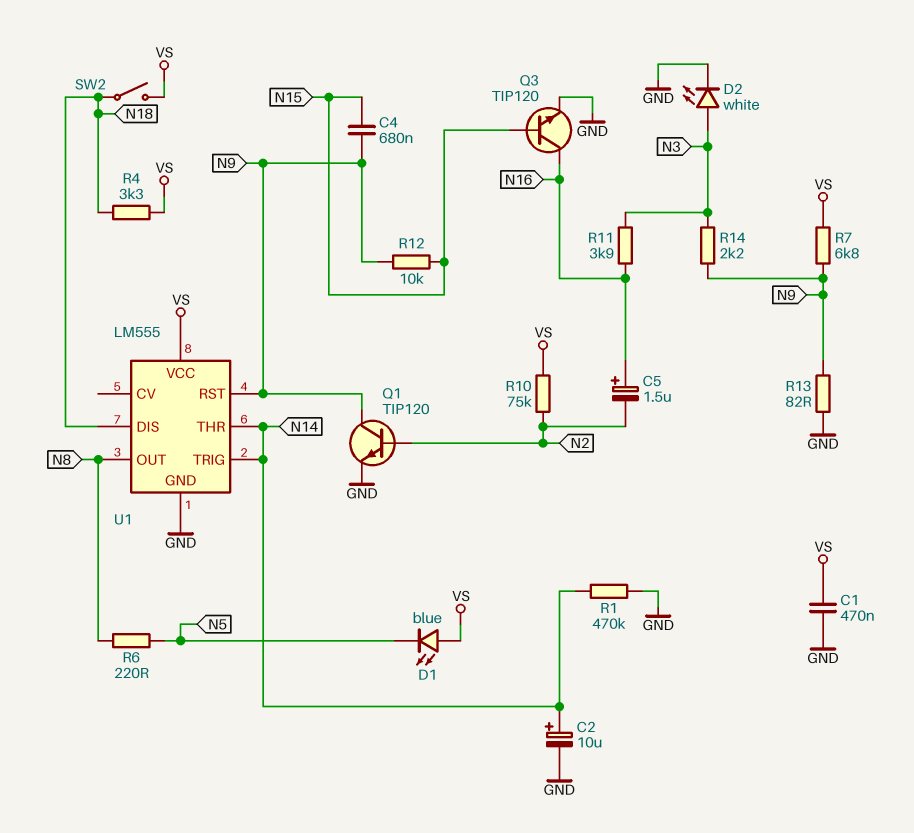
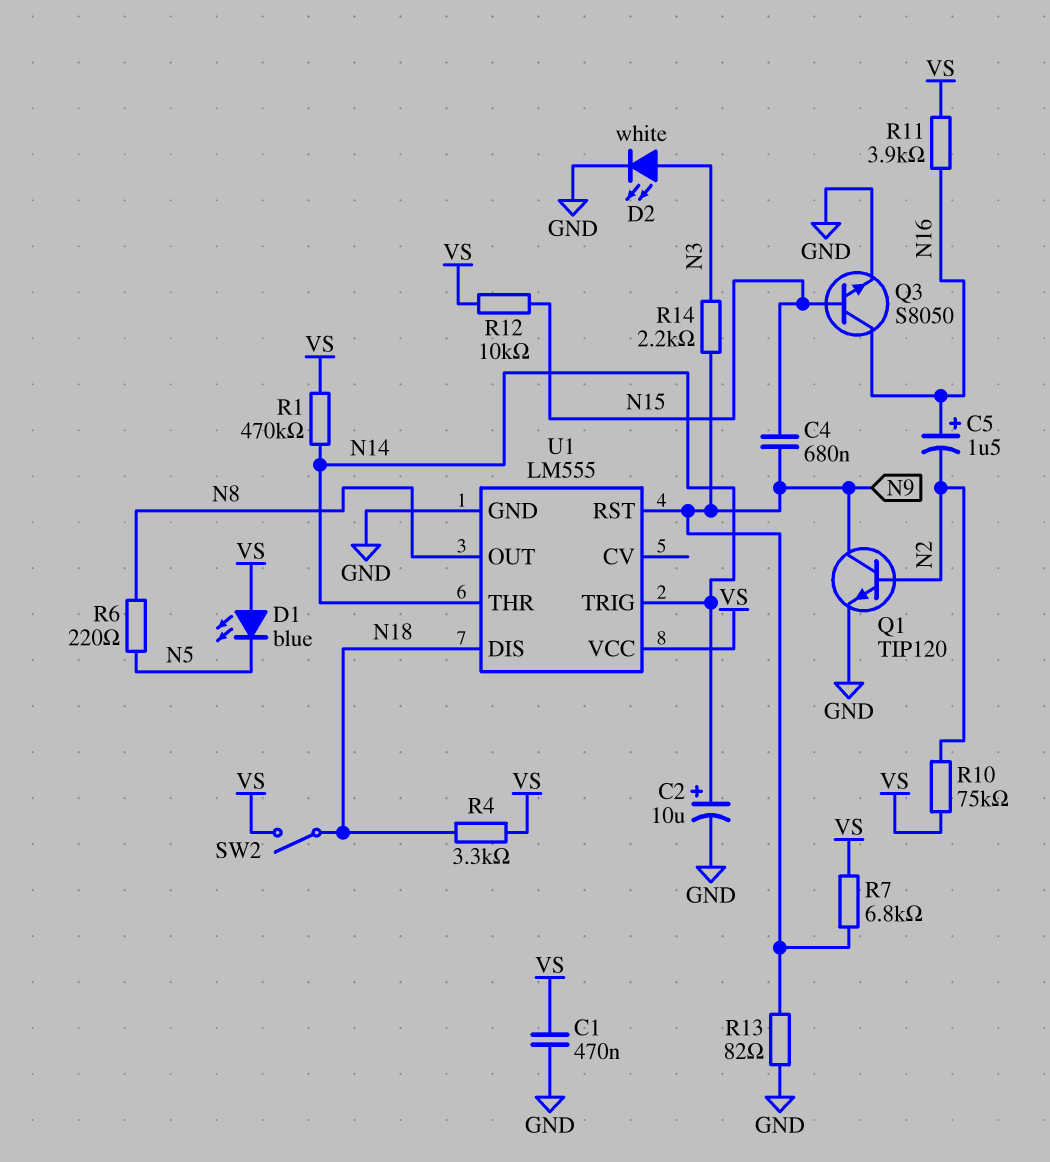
Q3: NPN TIP120 (B N15, C N16, E GND) -> NPN S8050 (B N15, C N16, E GND)
R1: 470k (GND, N14) -> 470k (N14, VS)
R11: 3.9k (N3, N16) -> 3.9k (N16, VS)
R12: 10k (N9, N15) -> 10k (N15, VS)

